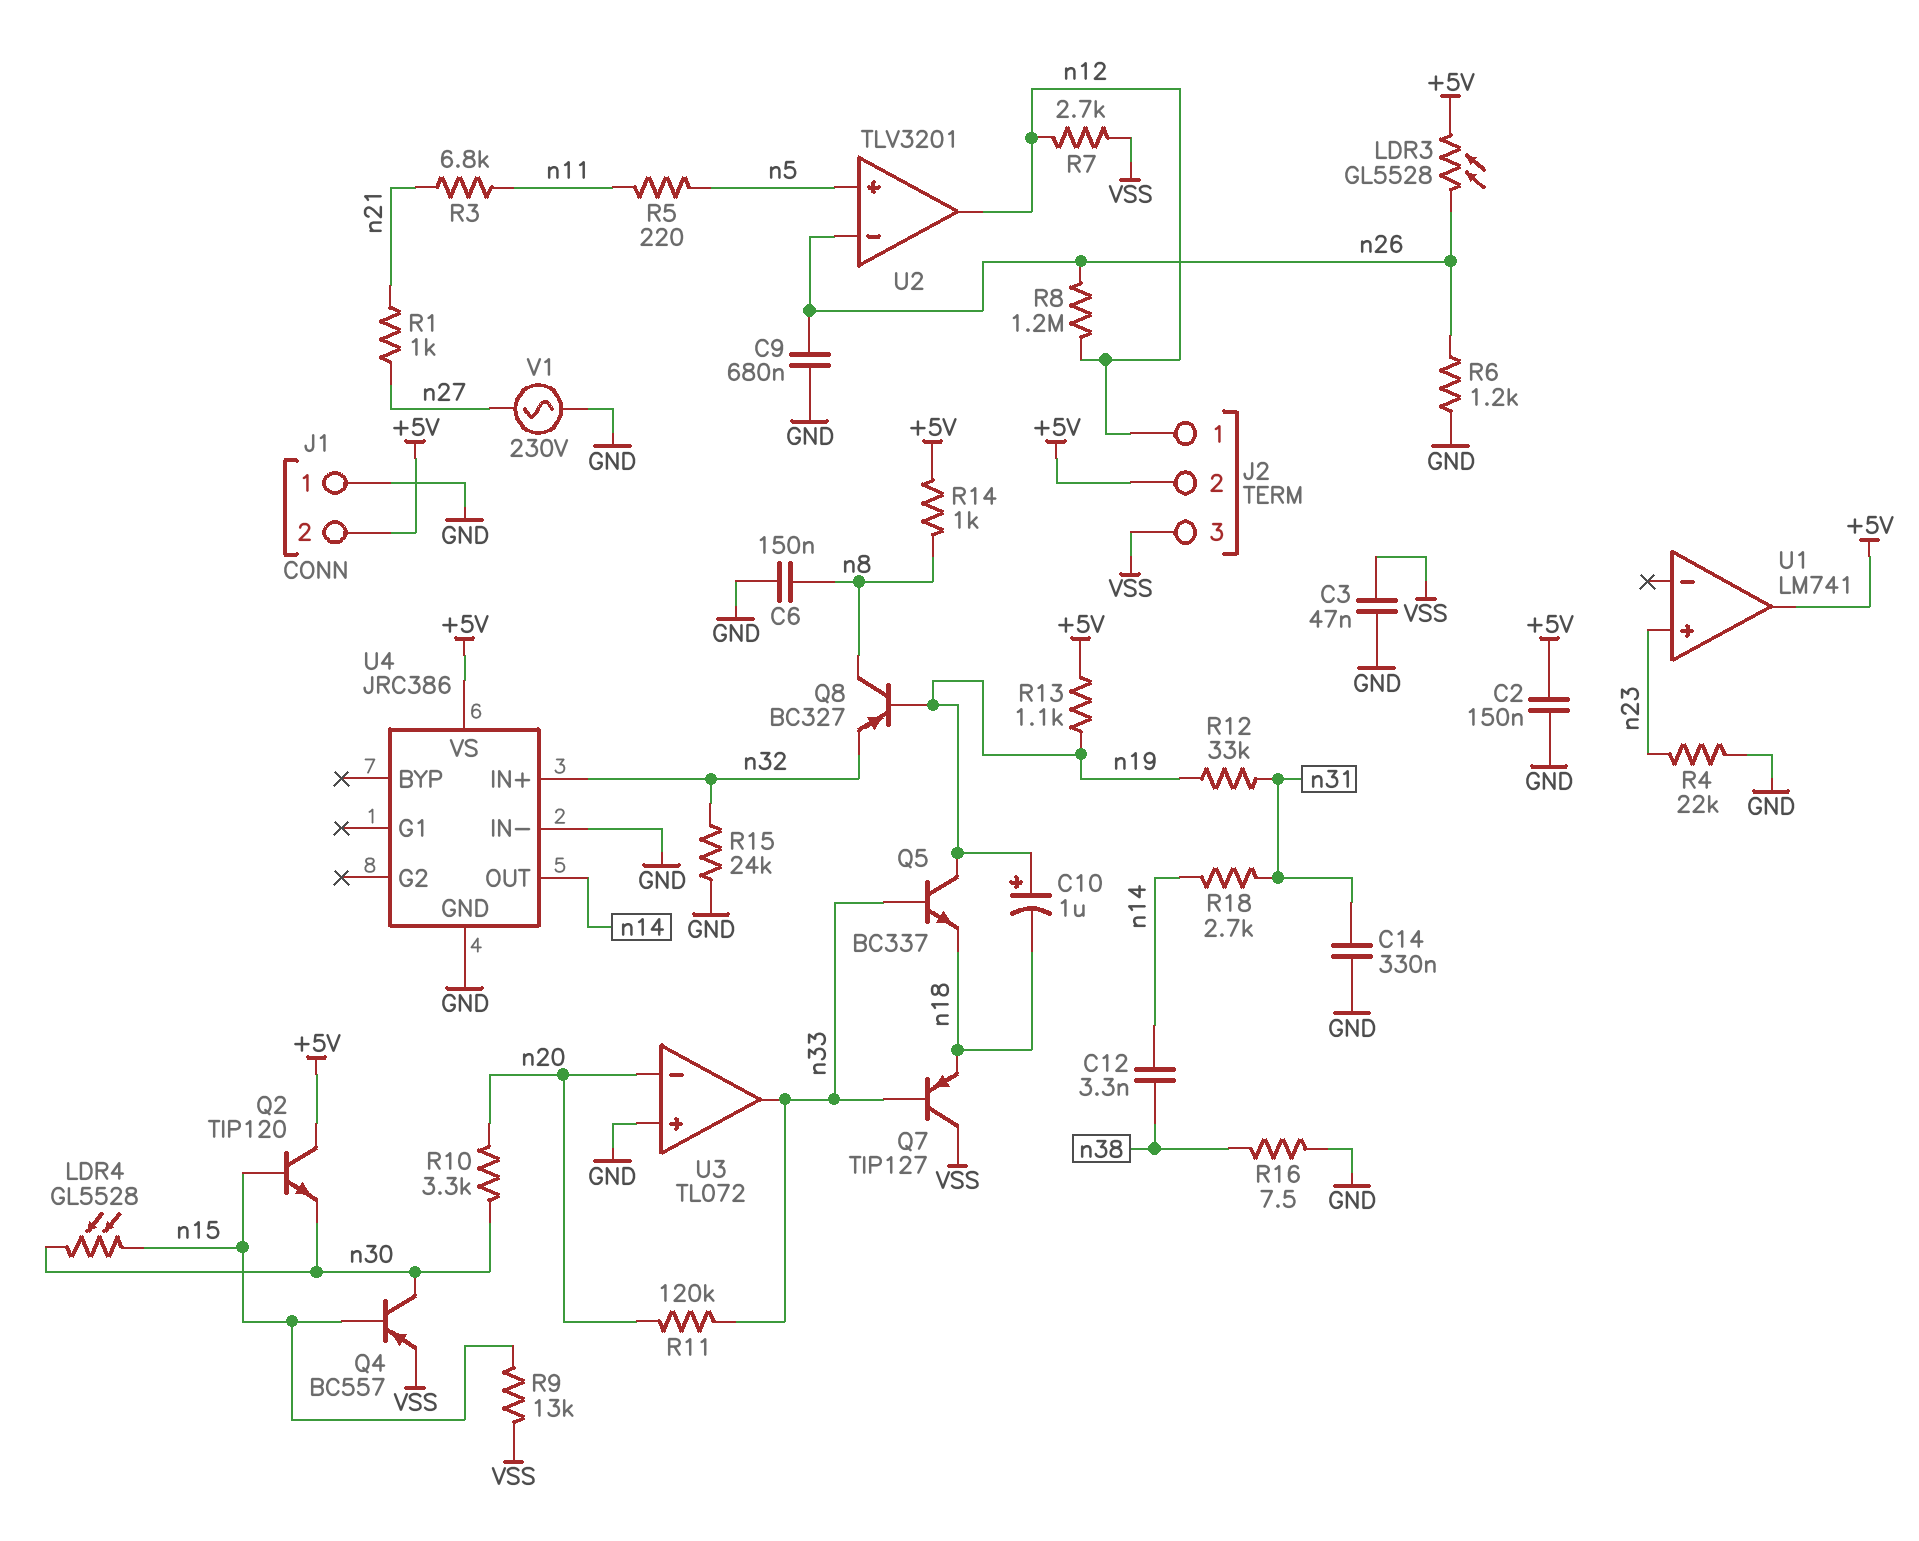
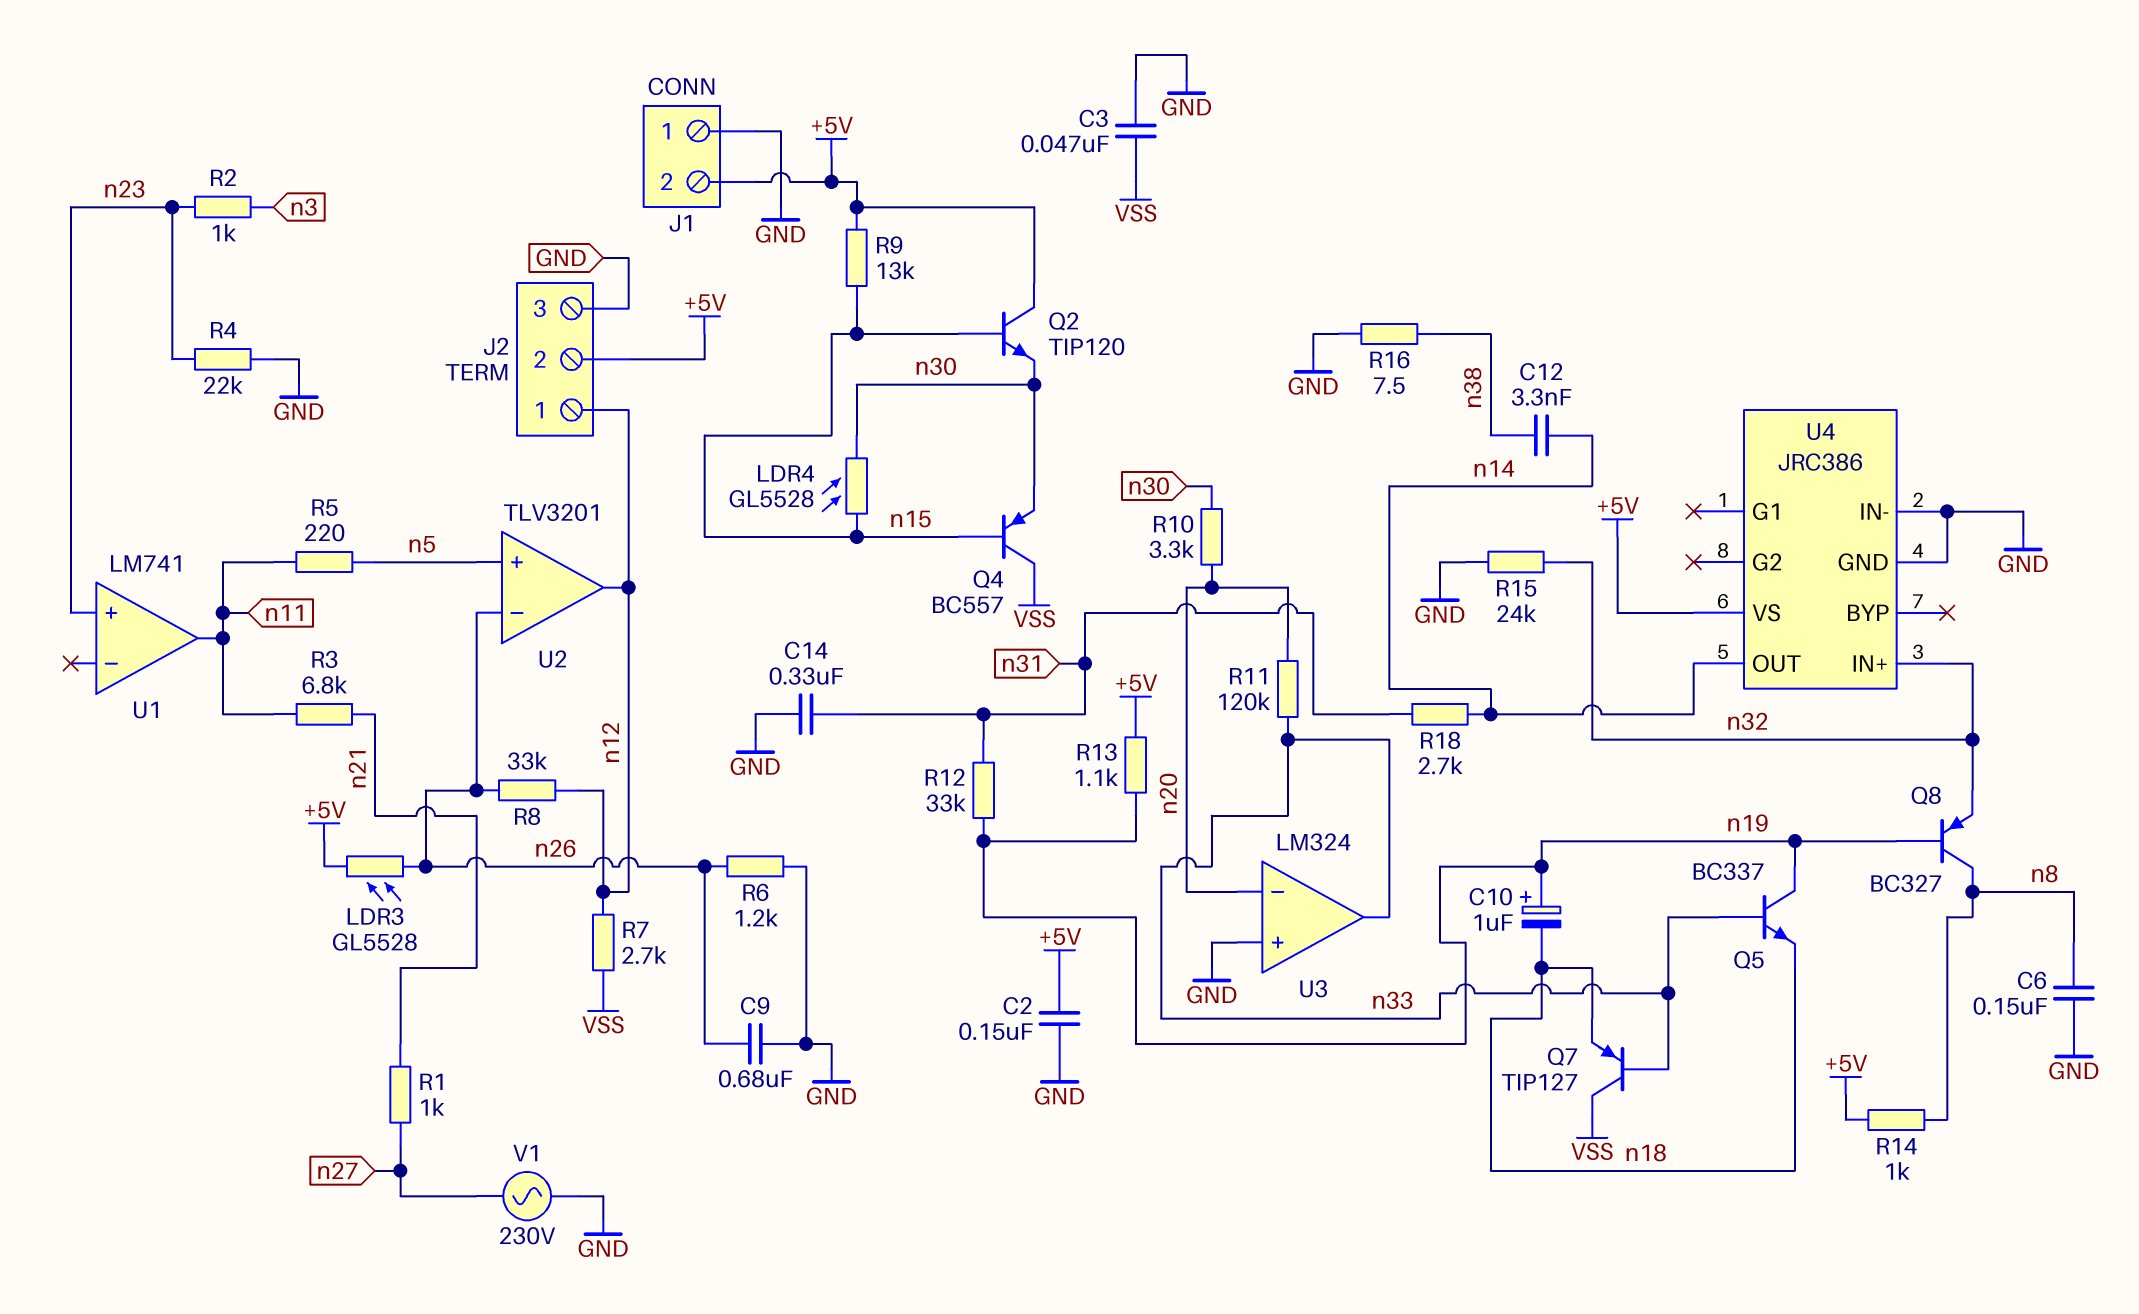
J2 pin 3: VSS -> GND
Q4: PNP BC557 (B n15, C n30, E VSS) -> PNP BC557 (B n15, C VSS, E n30)
R2: none -> 1k (n3, n23)
R8: 1.2M (n12, n26) -> 33k (n12, n26)
R9: 13k (VSS, n15) -> 13k (+5V, n15)
U1 pin out: +5V -> n11
U3: TL072 -> LM324

